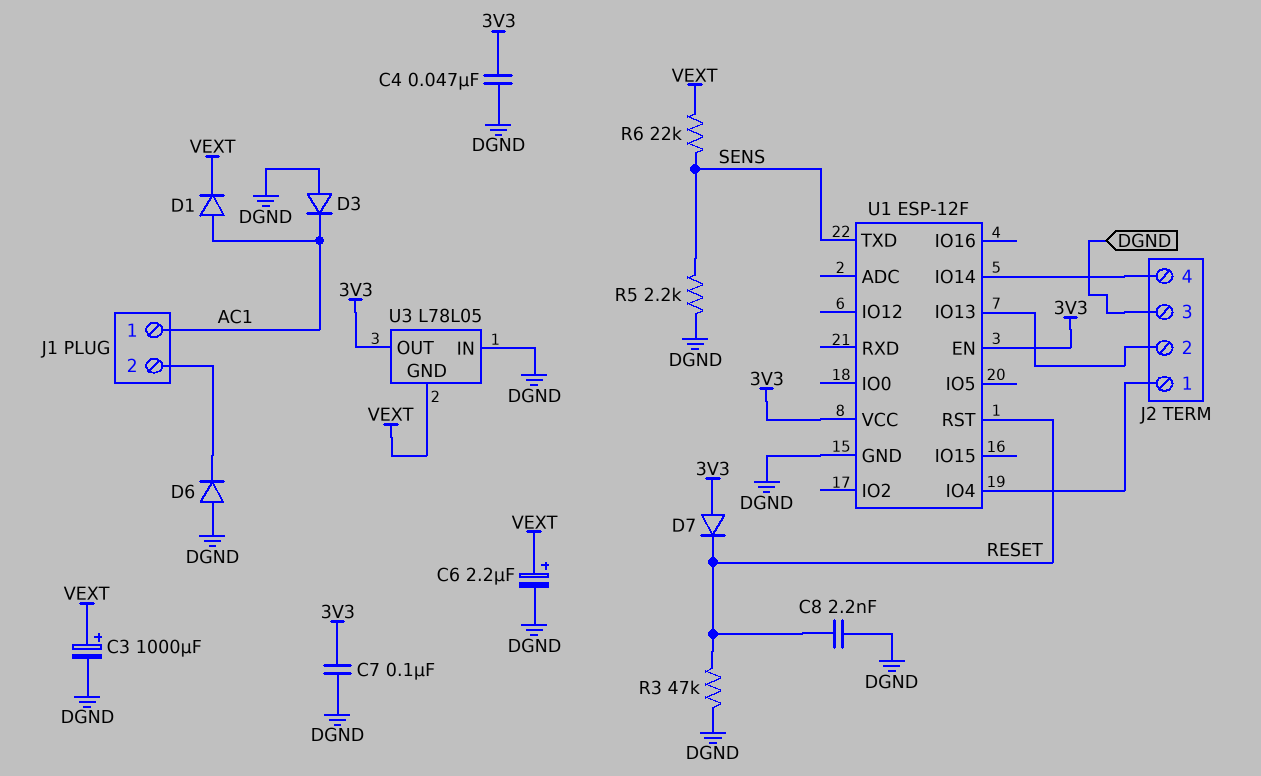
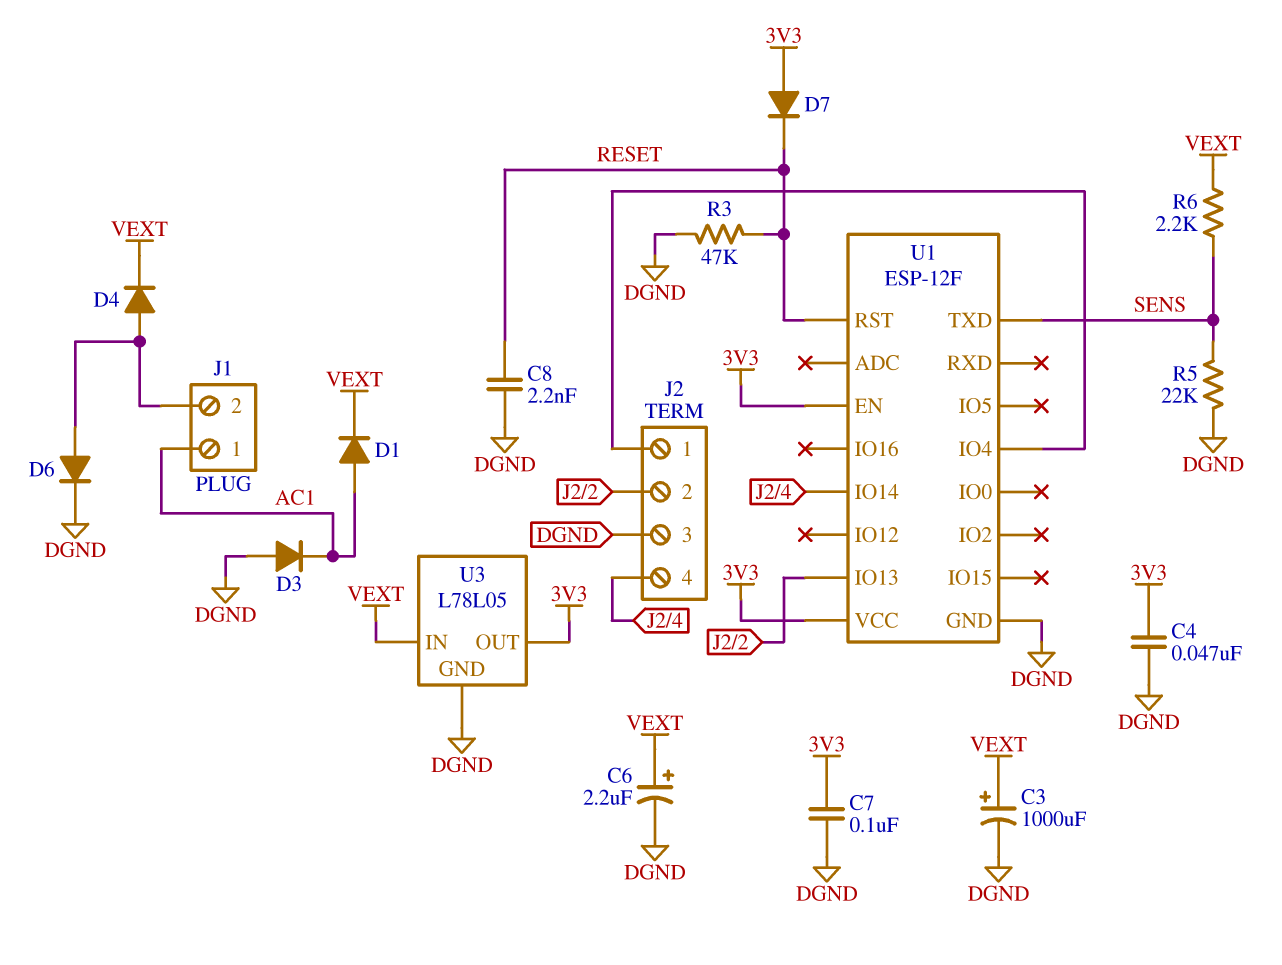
D4: none -> diode (A J1/2, K VEXT)
D6: diode (A DGND, K J1/2) -> diode (A J1/2, K DGND)
R5: 2.2k (DGND, SENS) -> 22k (DGND, SENS)
R6: 22k (SENS, VEXT) -> 2.2k (SENS, VEXT)
U3 pin GND: VEXT -> DGND
U3 pin IN: DGND -> VEXT

